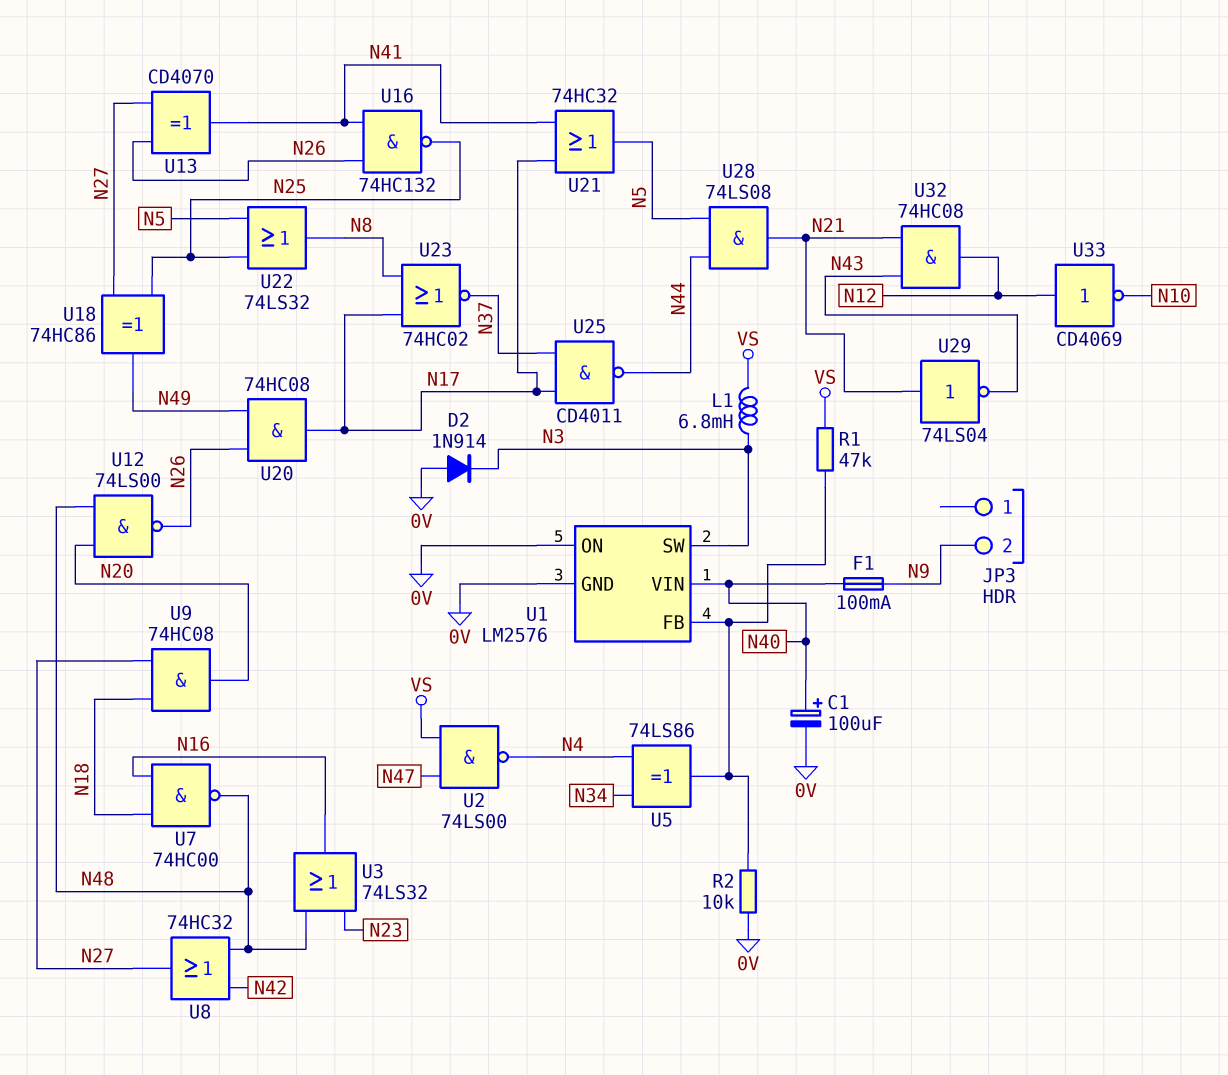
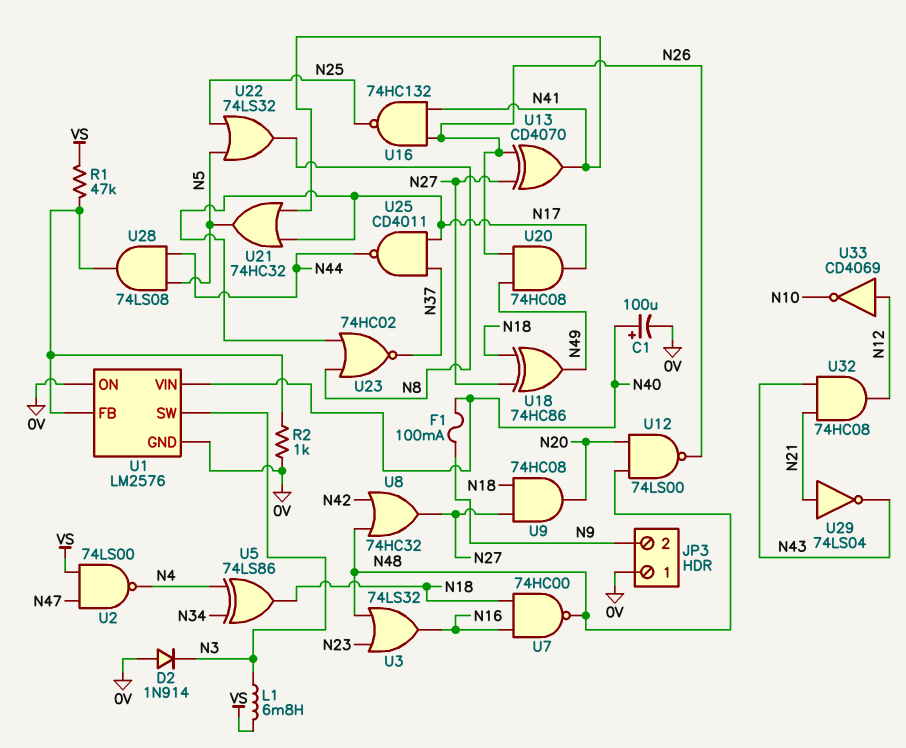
JP3 pin 1: none -> 0V
R2: 10k (0V, U1/FB) -> 1k (0V, U1/FB)
U5: XOR 74LS86 (in N4, in N34, out U1/FB) -> XOR 74LS86 (in N4, in N34, out N18)
U18: XOR 74HC86 (in N25, in N27, out N49) -> XOR 74HC86 (in N18, in N27, out N49)
U28: AND 74LS08 (in N5, in N44, out N21) -> AND 74LS08 (in N5, in N44, out U1/FB)

